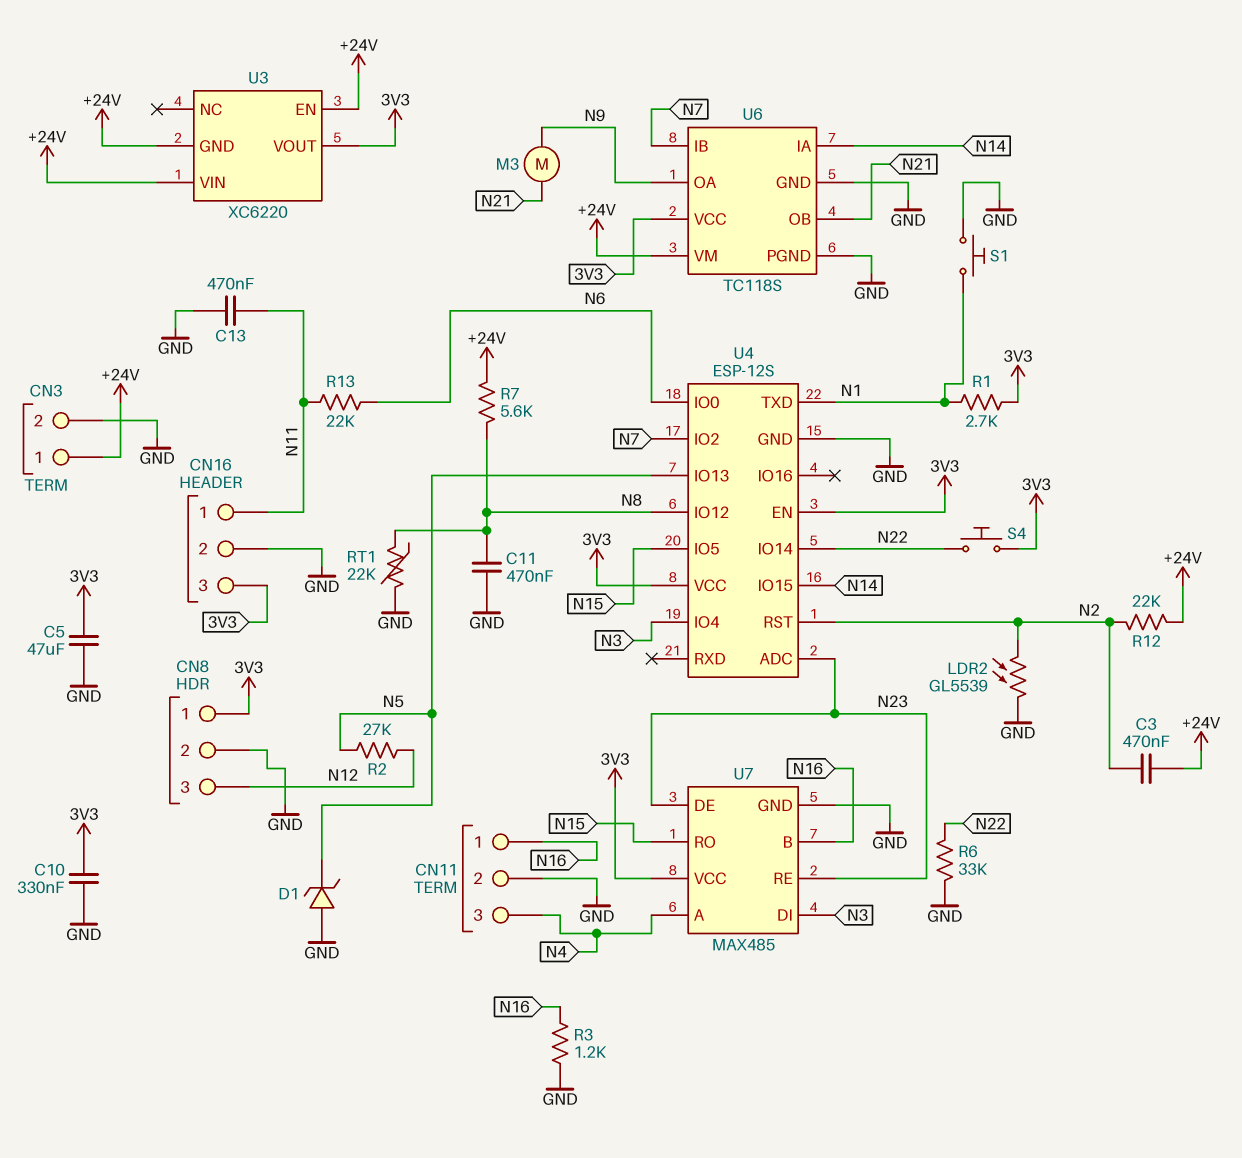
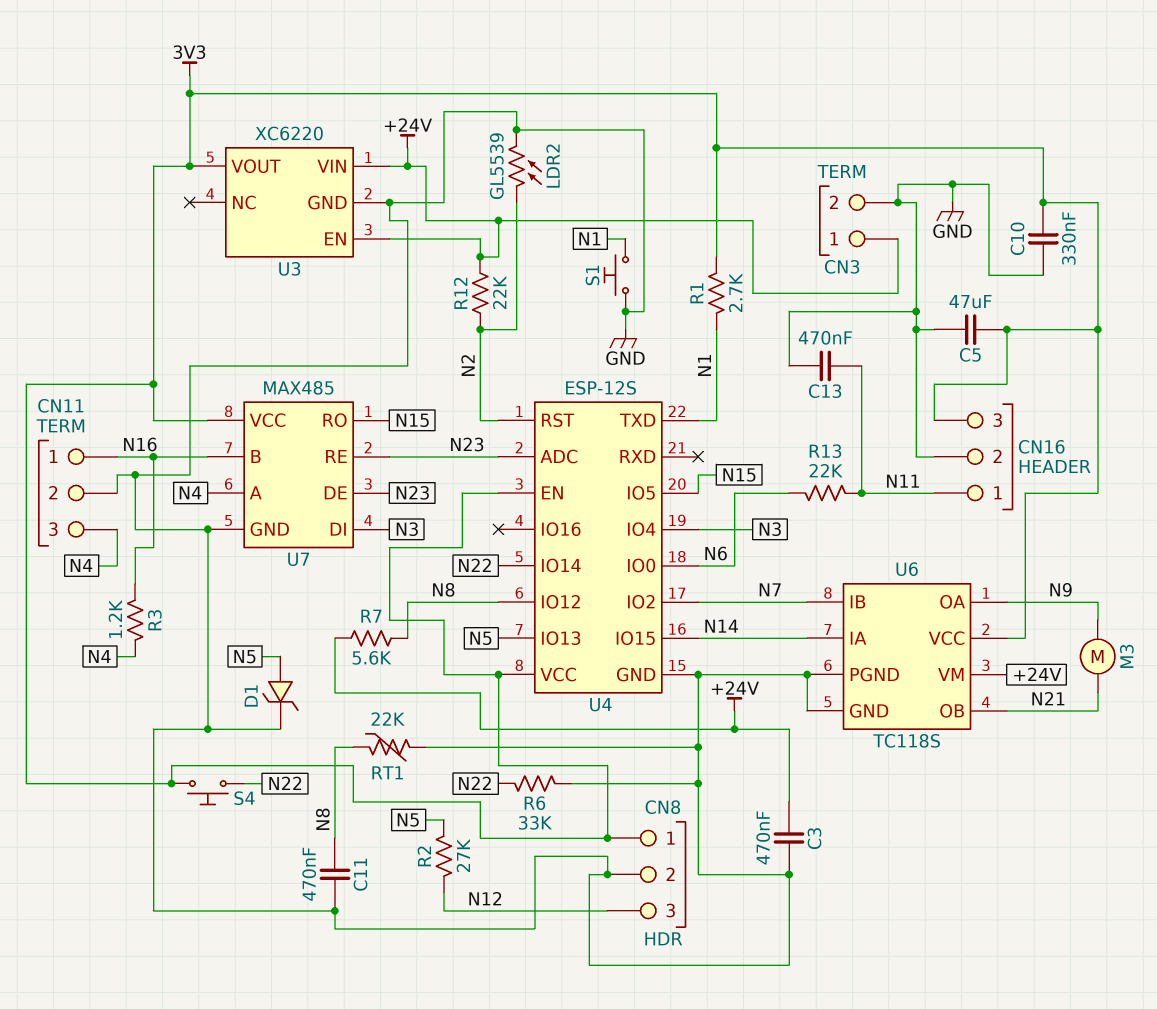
C3: 470nF (+24V, N2) -> 470nF (+24V, GND)
D1: zener (A GND, K N5) -> zener (A N5, K GND)
R3: 1.2k (GND, N16) -> 1.2k (N4, N16)
U3 pin GND: +24V -> GND

